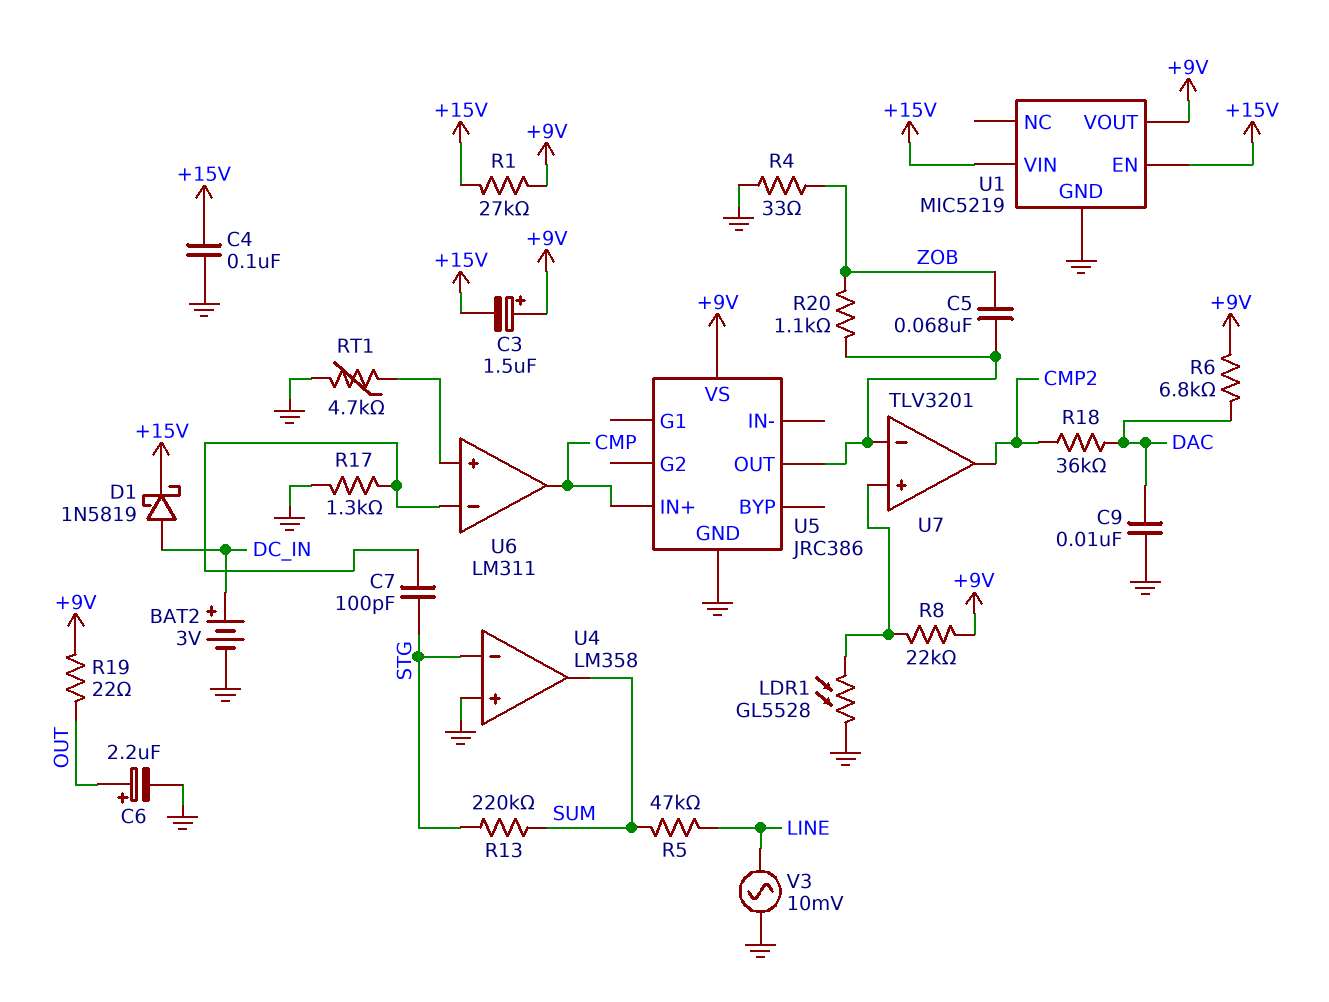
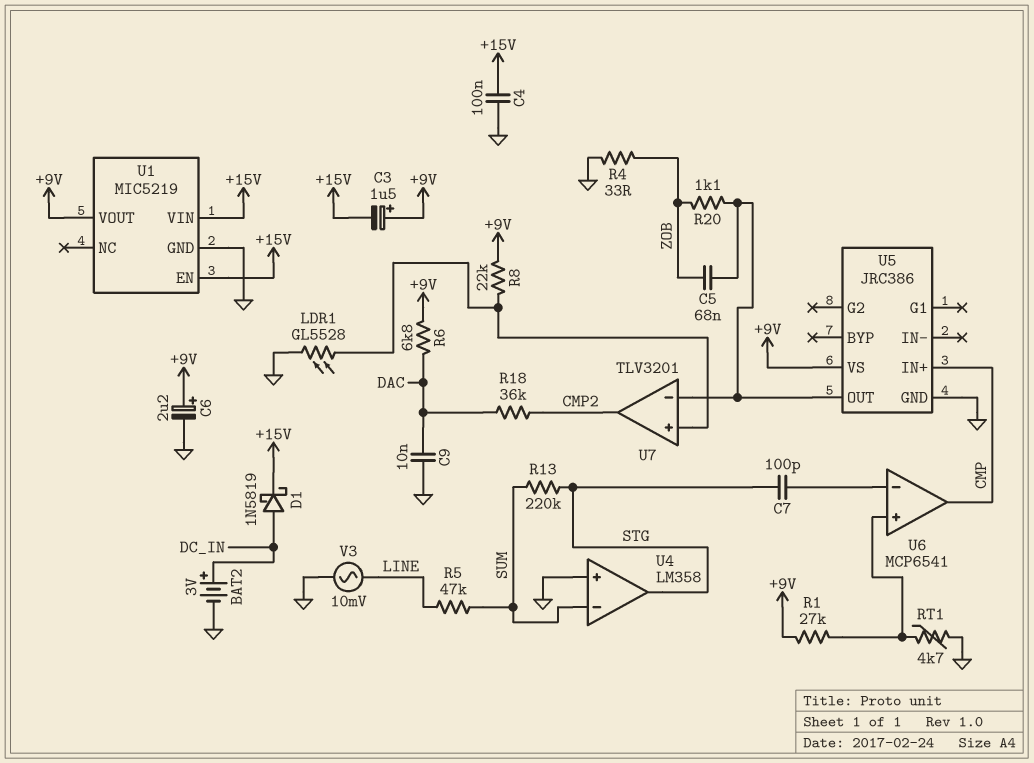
C6: 2.2uF (plus OUT, minus GND) -> 2.2uF (plus +9V, minus GND)
R1: 27k (+9V, +15V) -> 27k (+9V, U6/in+)
R17: 1.3k (GND, U6/in-) -> none
R19: 22 (+9V, OUT) -> none
U4 pin in-: STG -> SUM
U4 pin out: SUM -> STG
U6: LM311 -> MCP6541

